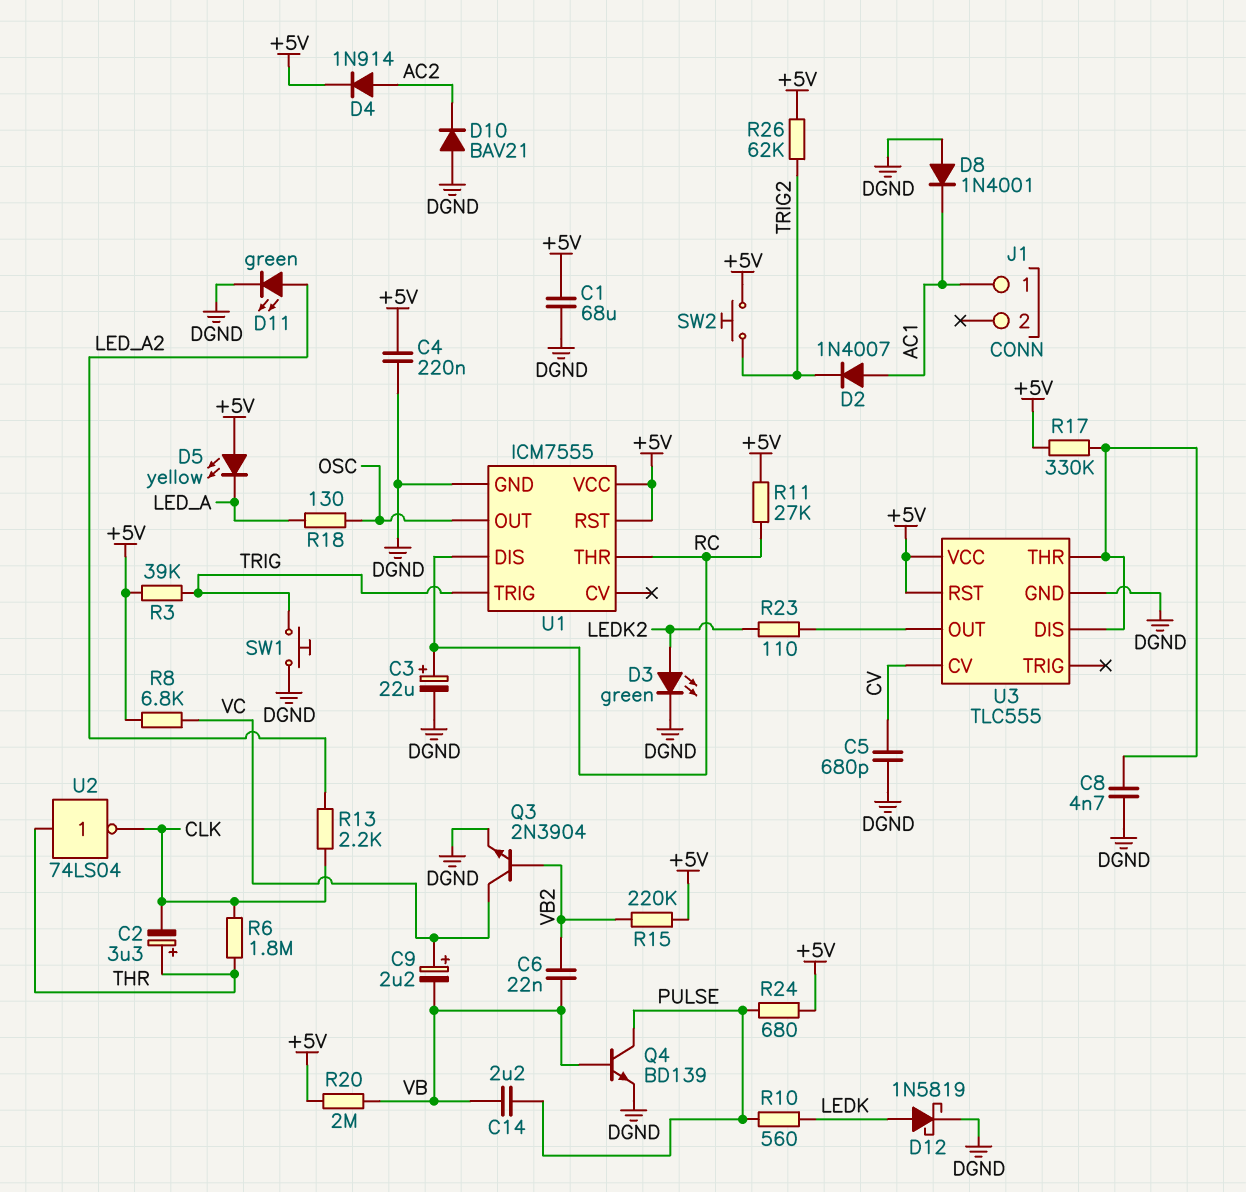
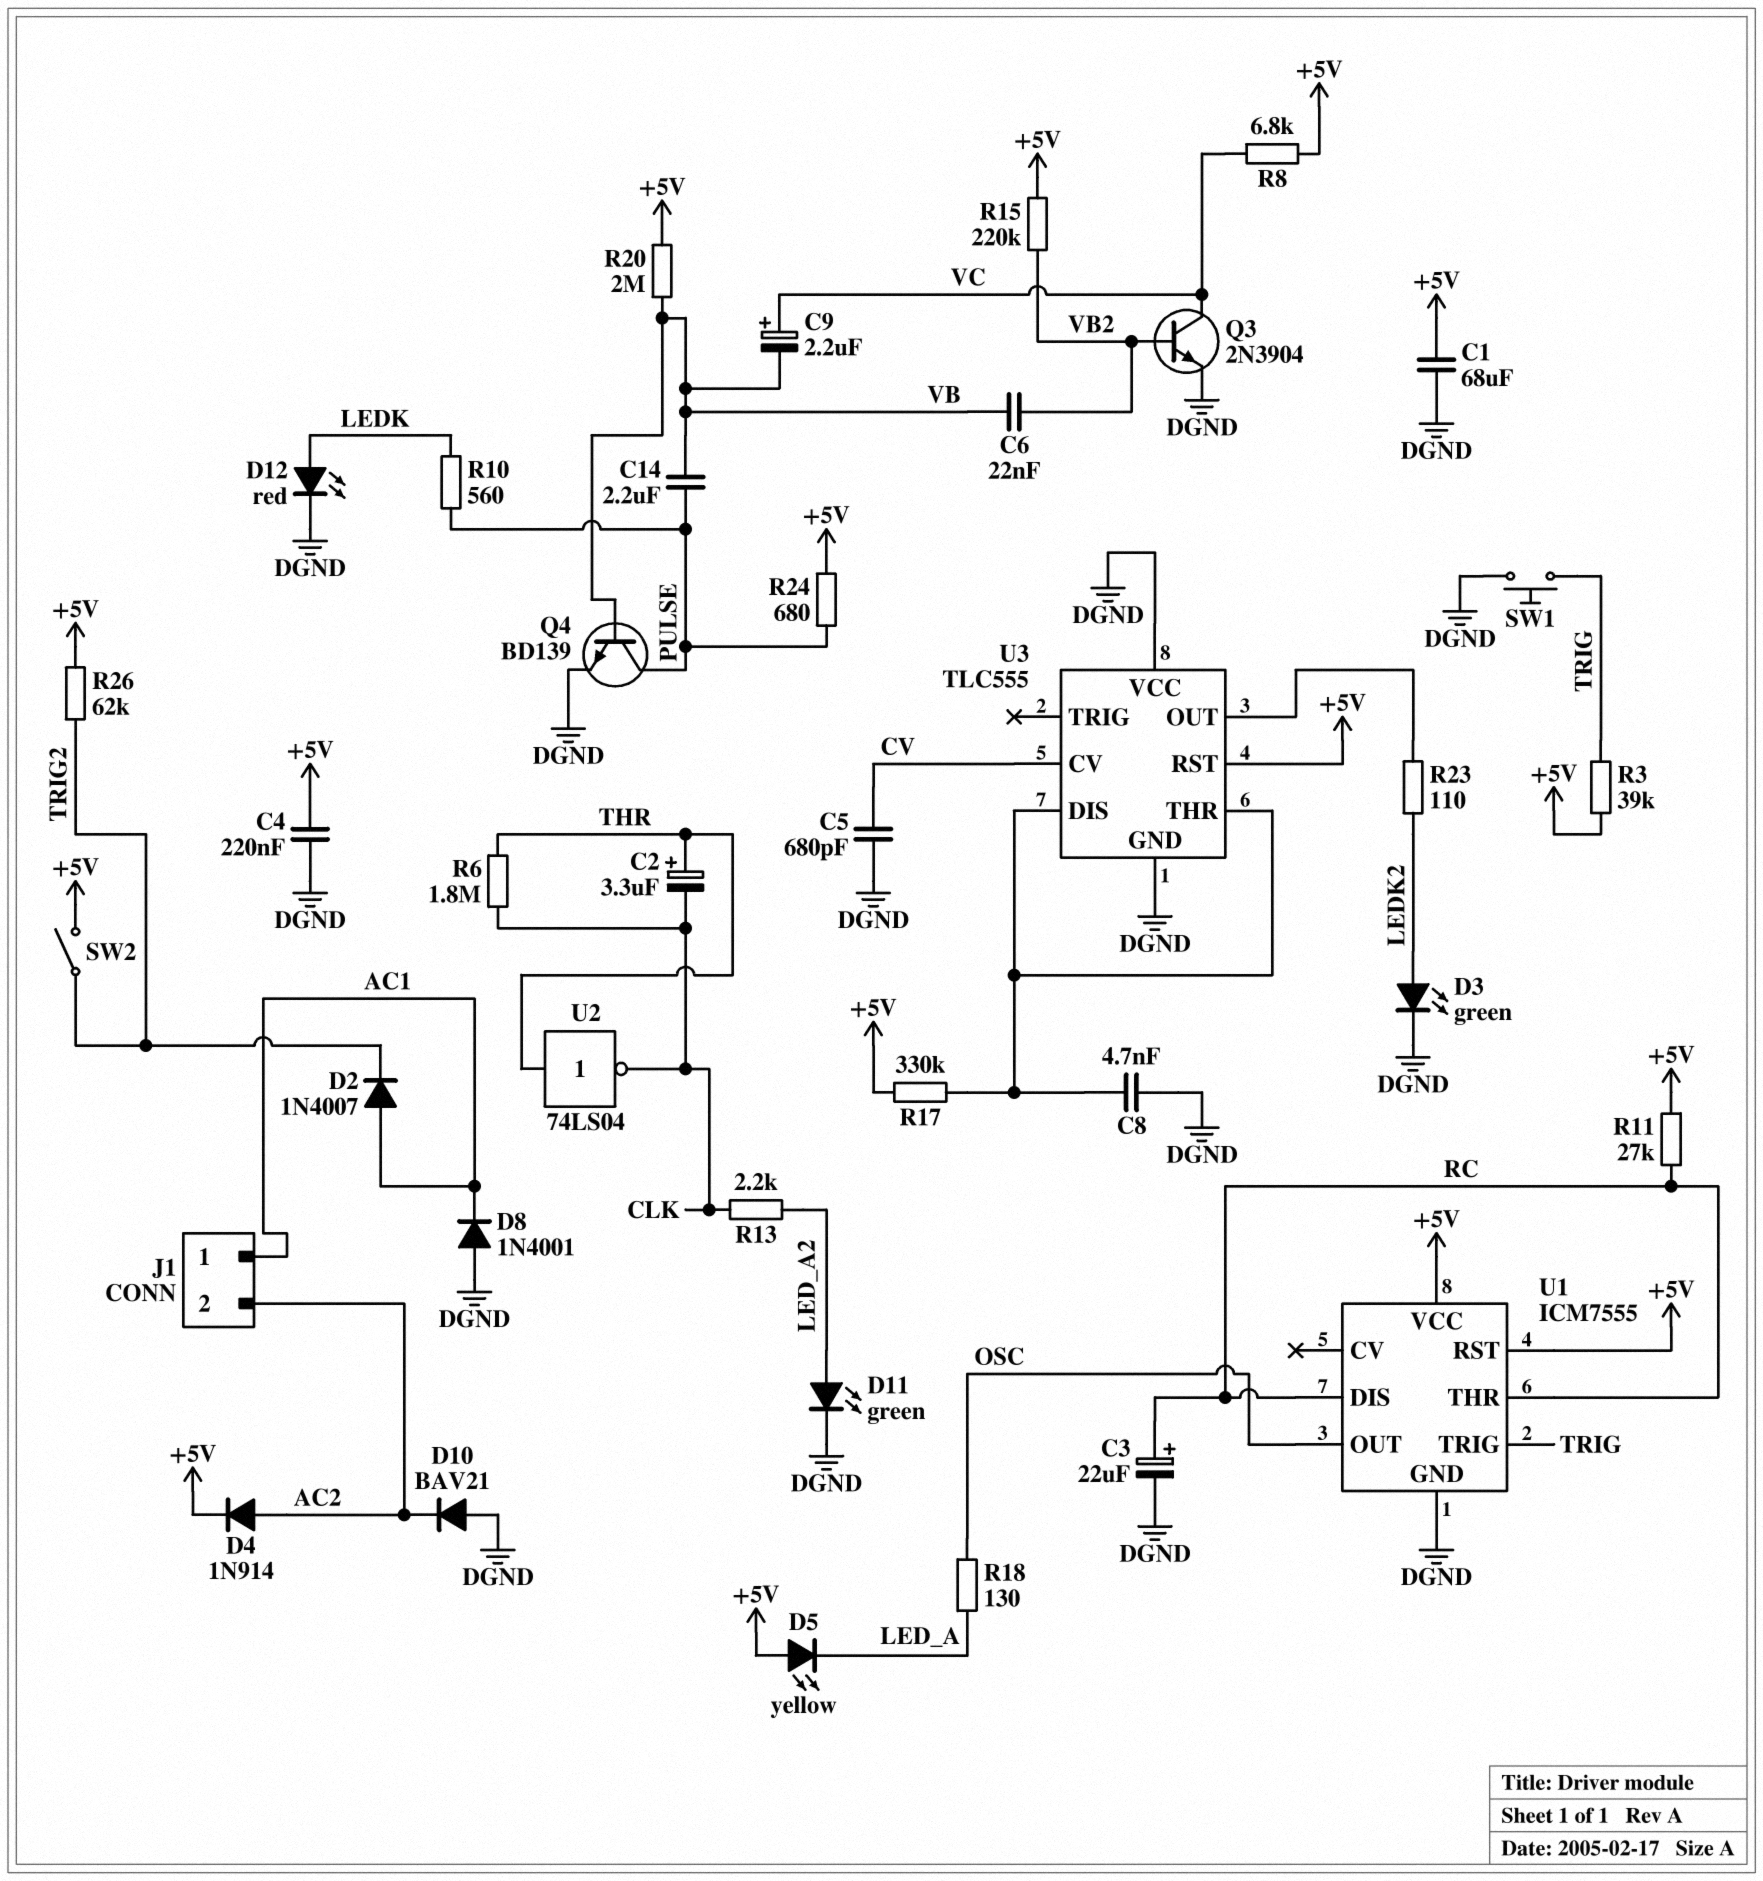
D12: schottky 1N5819 (A LEDK, K DGND) -> LED red (A LEDK, K DGND)
J1 pin 2: none -> AC2
SW2: button (+5V, TRIG2) -> switch (+5V, TRIG2)
U3 pin VCC: +5V -> DGND

